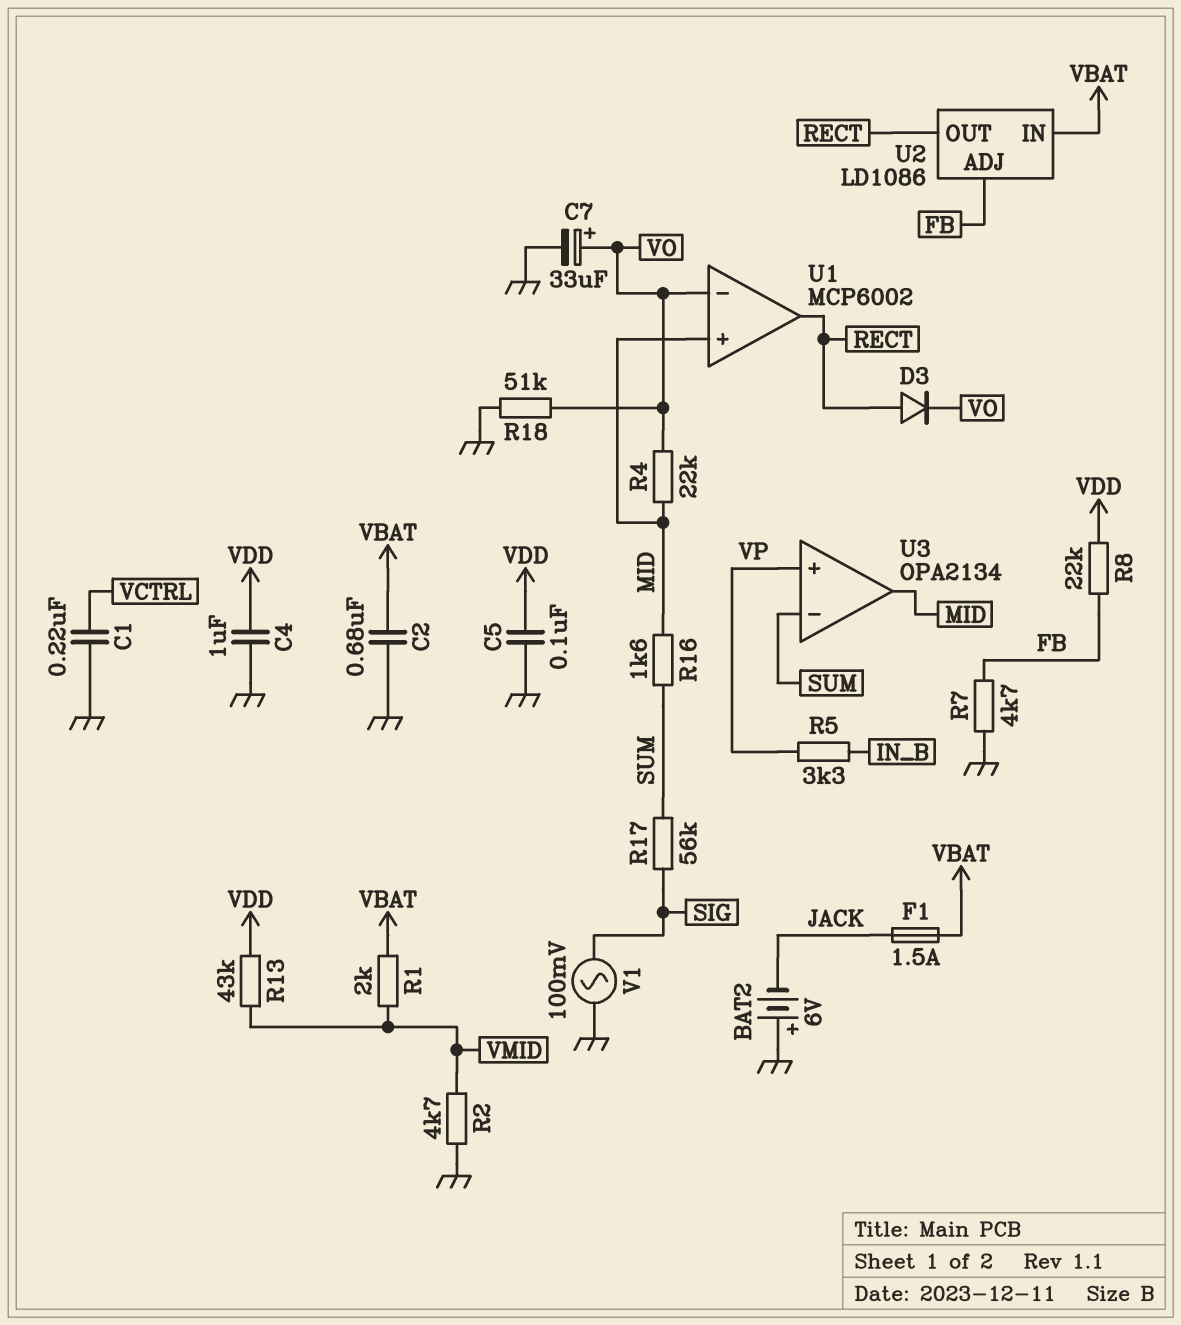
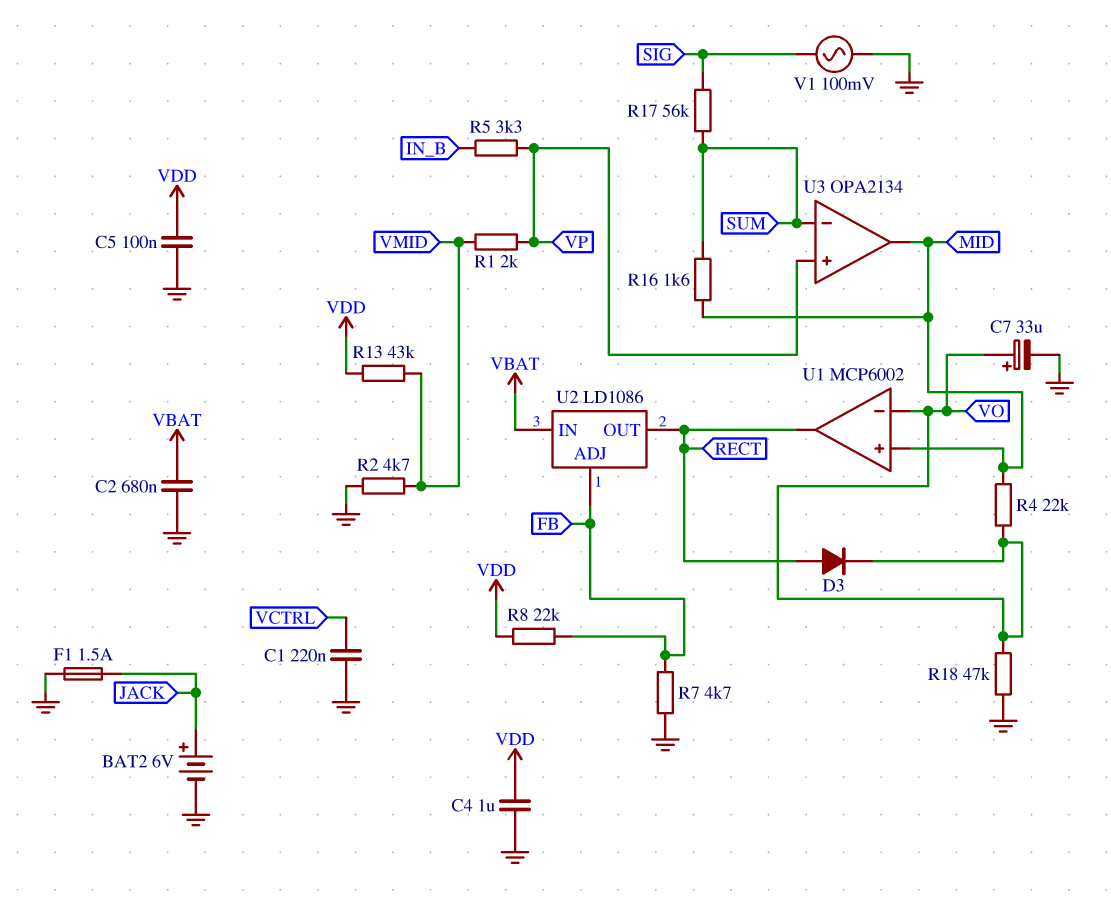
BAT2: 6V (plus GND, minus JACK) -> 6V (plus JACK, minus GND)
F1: 1.5A (JACK, VBAT) -> 1.5A (GND, JACK)
R1: 2k (VBAT, VMID) -> 2k (VMID, VP)
R18: 51k (GND, VO) -> 47k (GND, VO)

